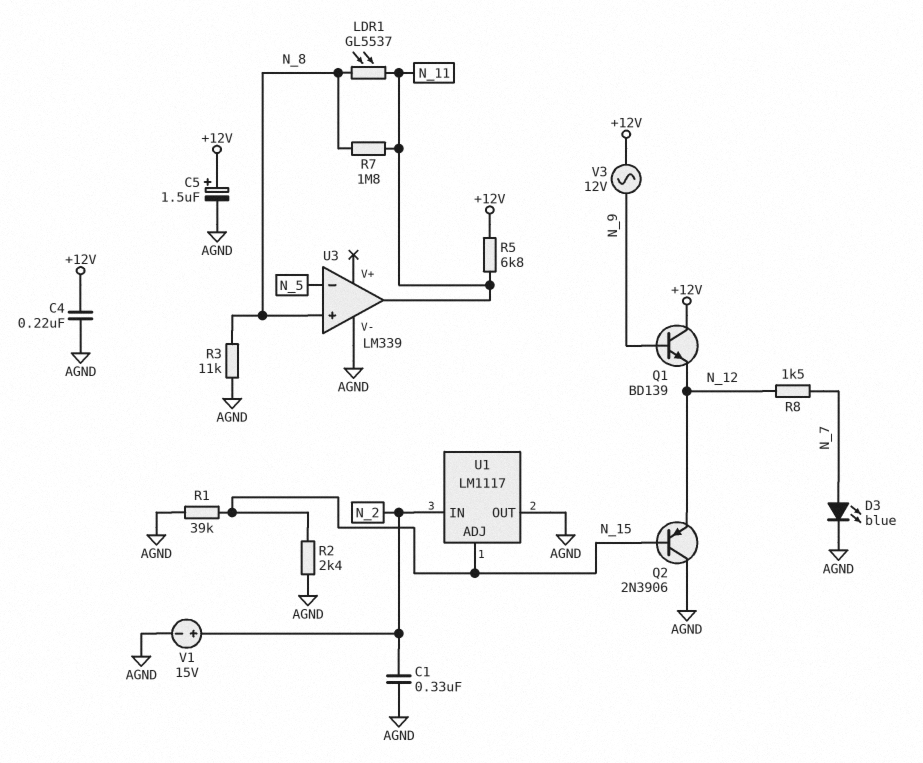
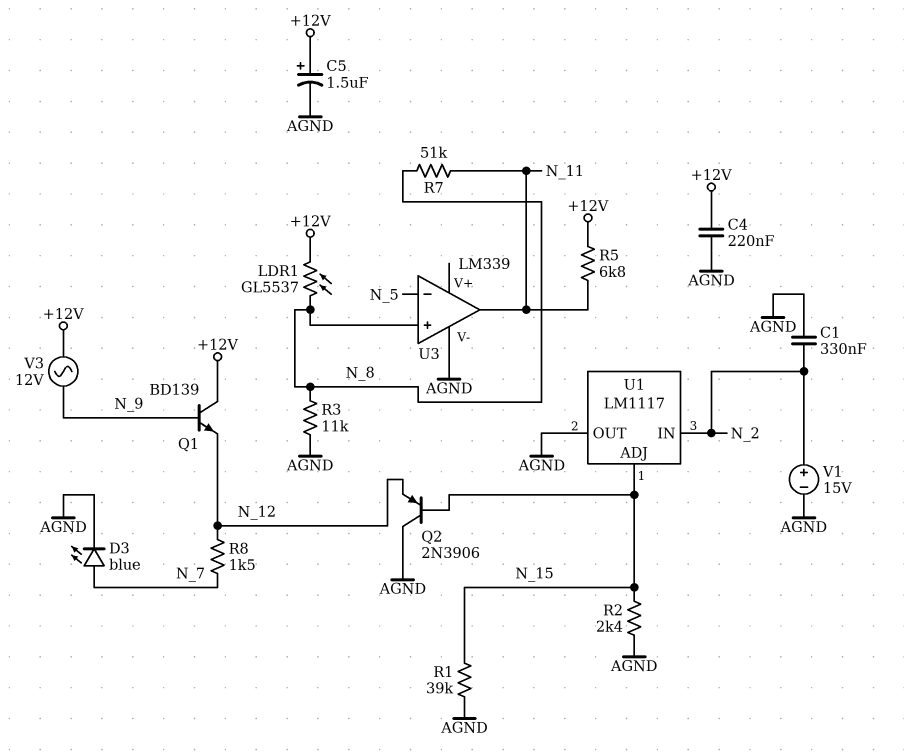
LDR1: GL5537 (N_8, N_11) -> GL5537 (+12V, N_8)
R7: 1.8M (N_8, N_11) -> 51k (N_8, N_11)

